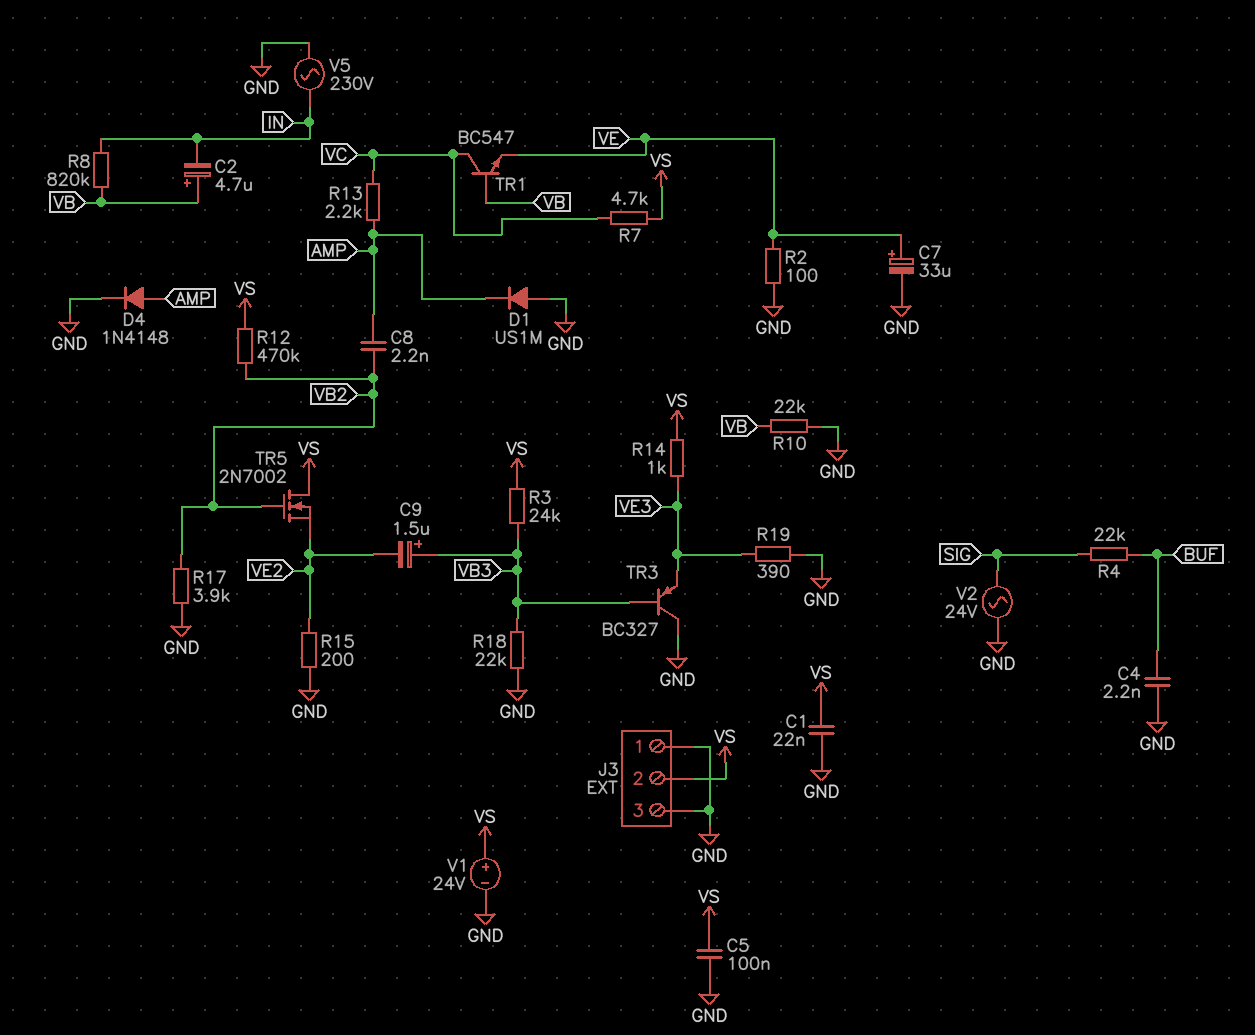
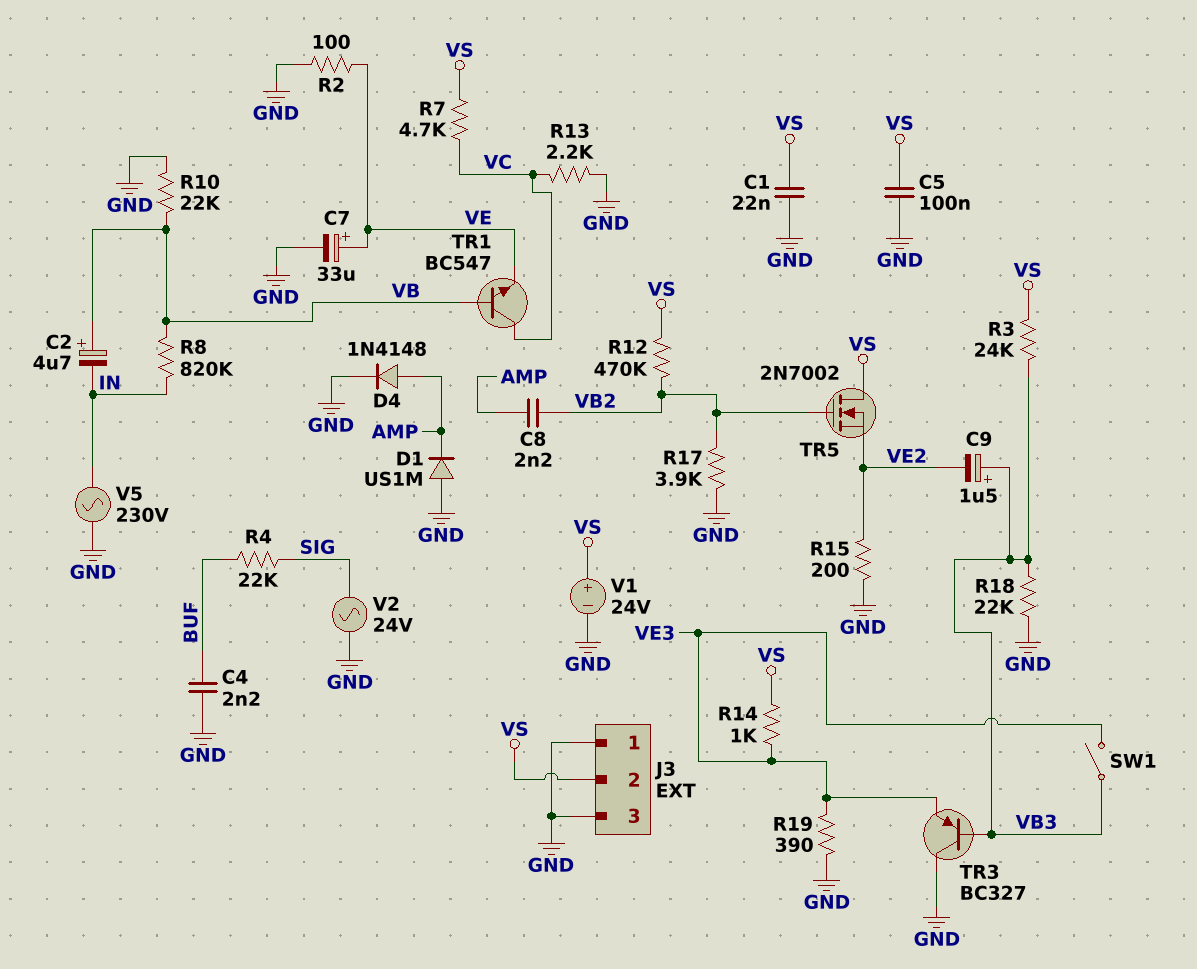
R13: 2.2k (AMP, VC) -> 2.2k (GND, VC)
SW1: none -> switch (VB3, VE3)

